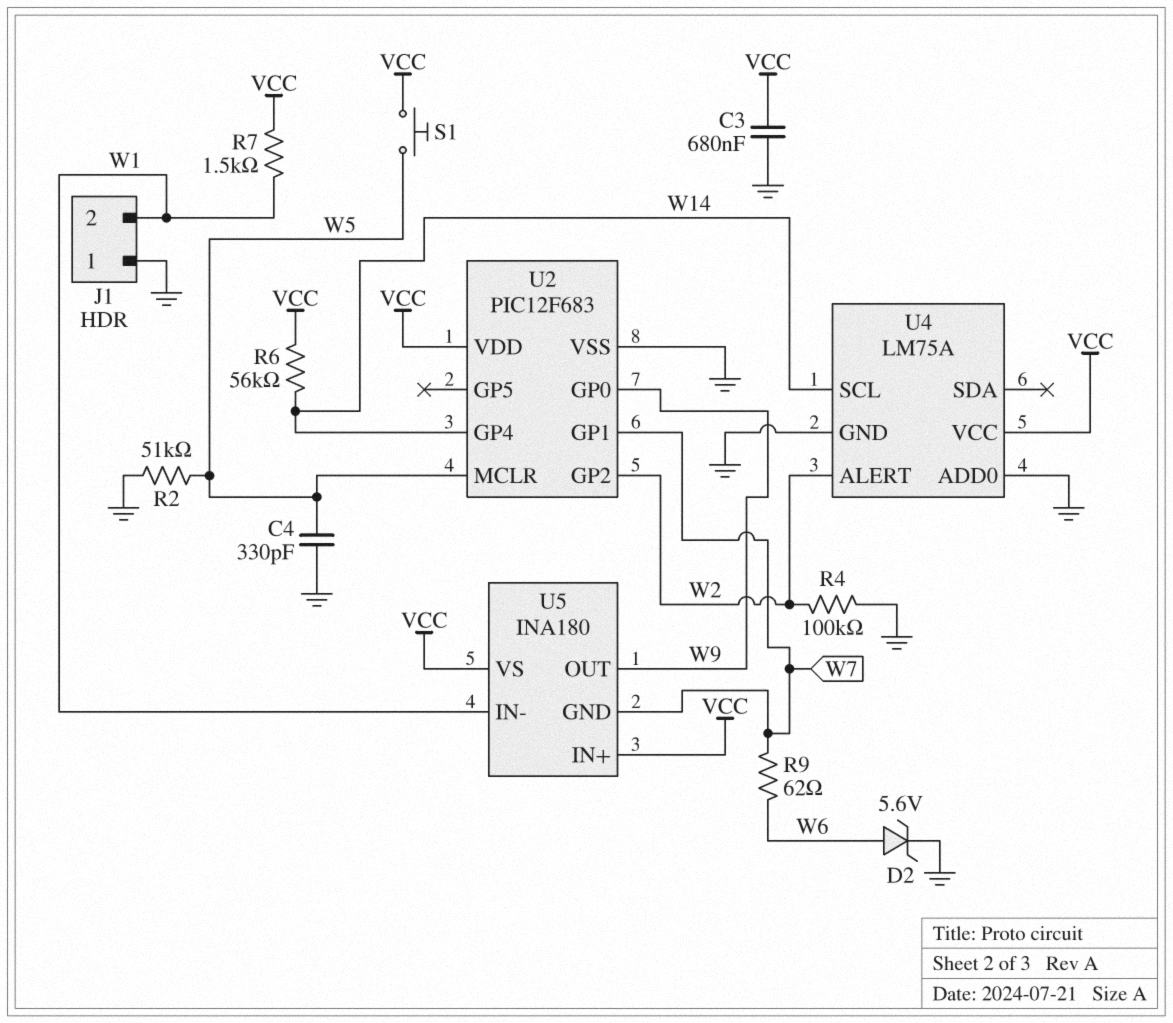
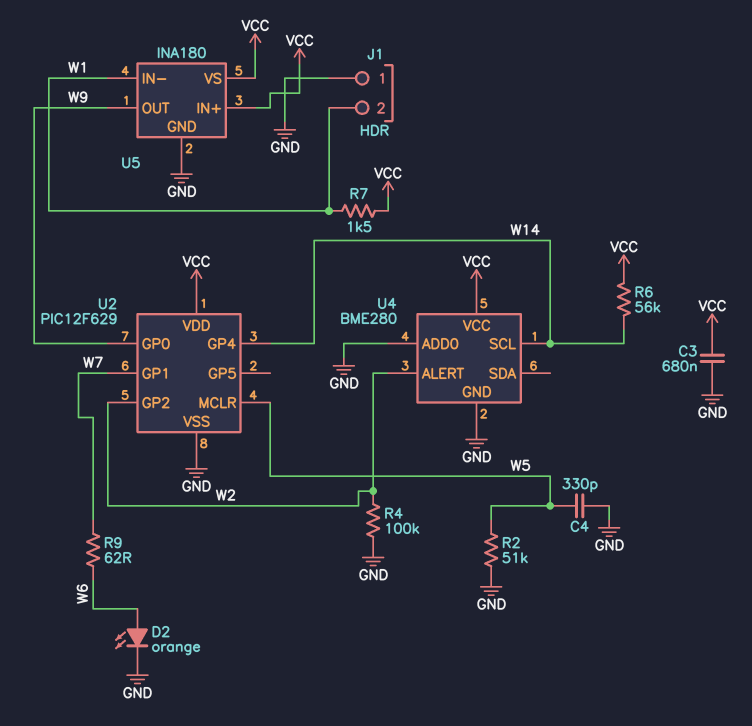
D2: zener 5.6V (A W6, K GND) -> LED orange (A W6, K GND)
S1: button (VCC, W5) -> none
U2: PIC12F683 -> PIC12F629
U4: LM75A -> BME280
U5 pin GND: W7 -> GND

